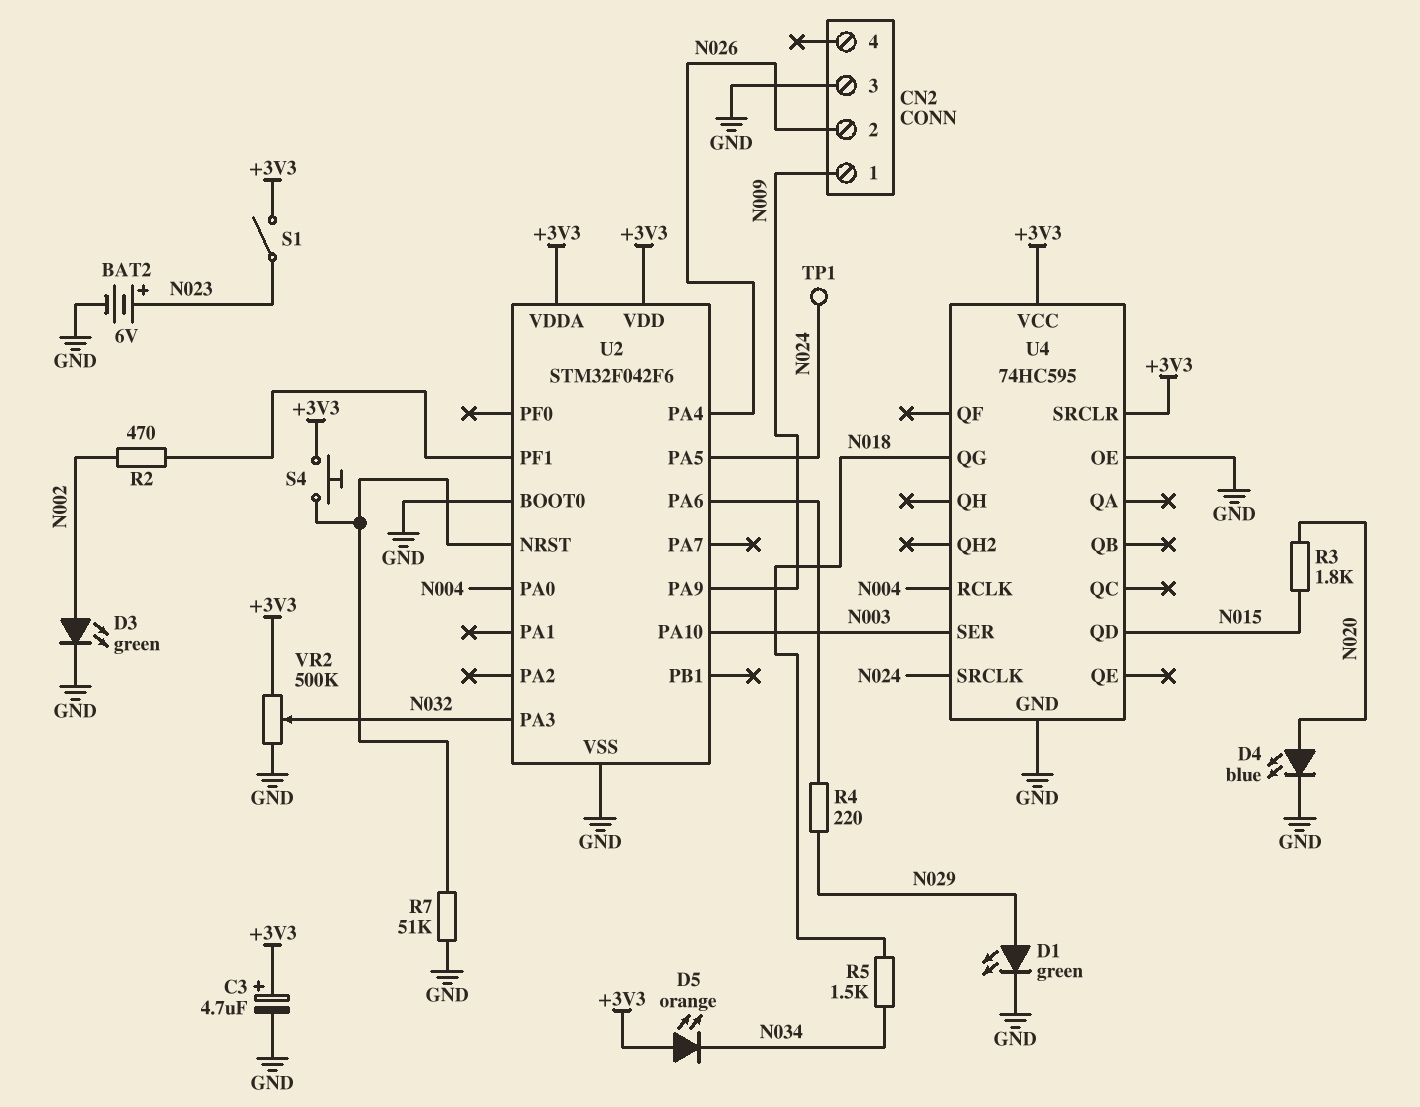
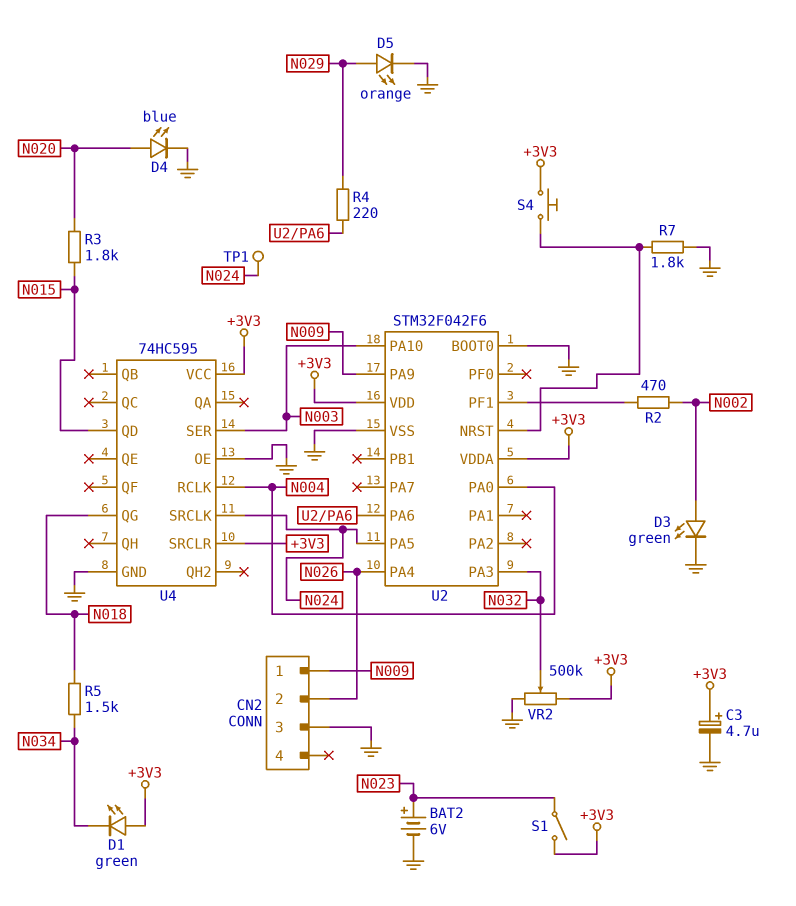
D1: LED green (A N029, K GND) -> LED green (A +3V3, K N034)
D5: LED orange (A +3V3, K N034) -> LED orange (A N029, K GND)
R7: 51k (GND, U2/NRST) -> 1.8k (GND, U2/NRST)

